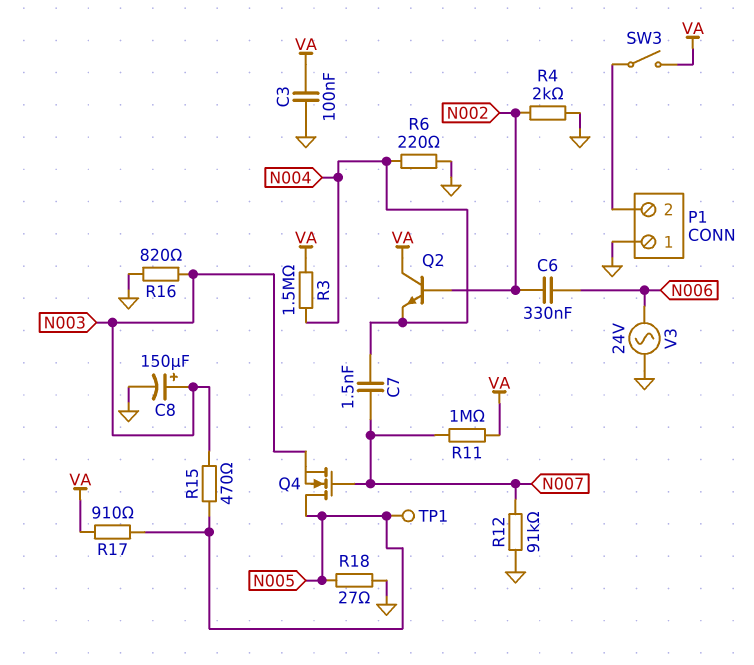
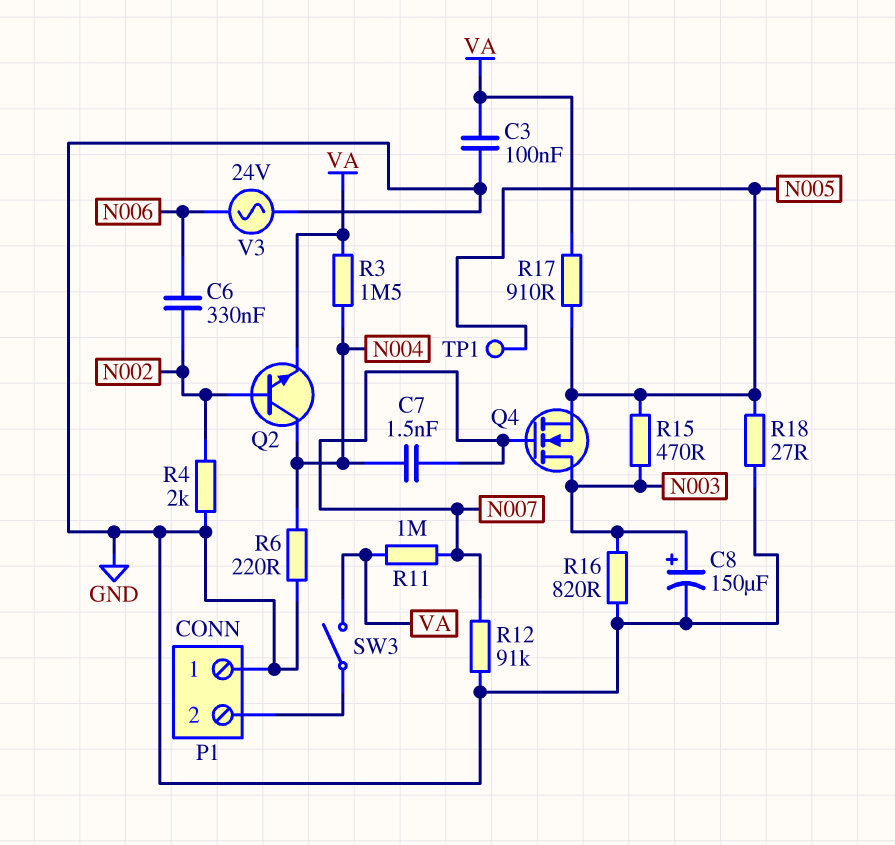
Q2: NPN (B N002, C VA, E N004) -> NPN (B N002, C N004, E VA)
Q4: NMOS (G N007, D N005, S N003) -> NMOS (G N007, D N003, S N005)

